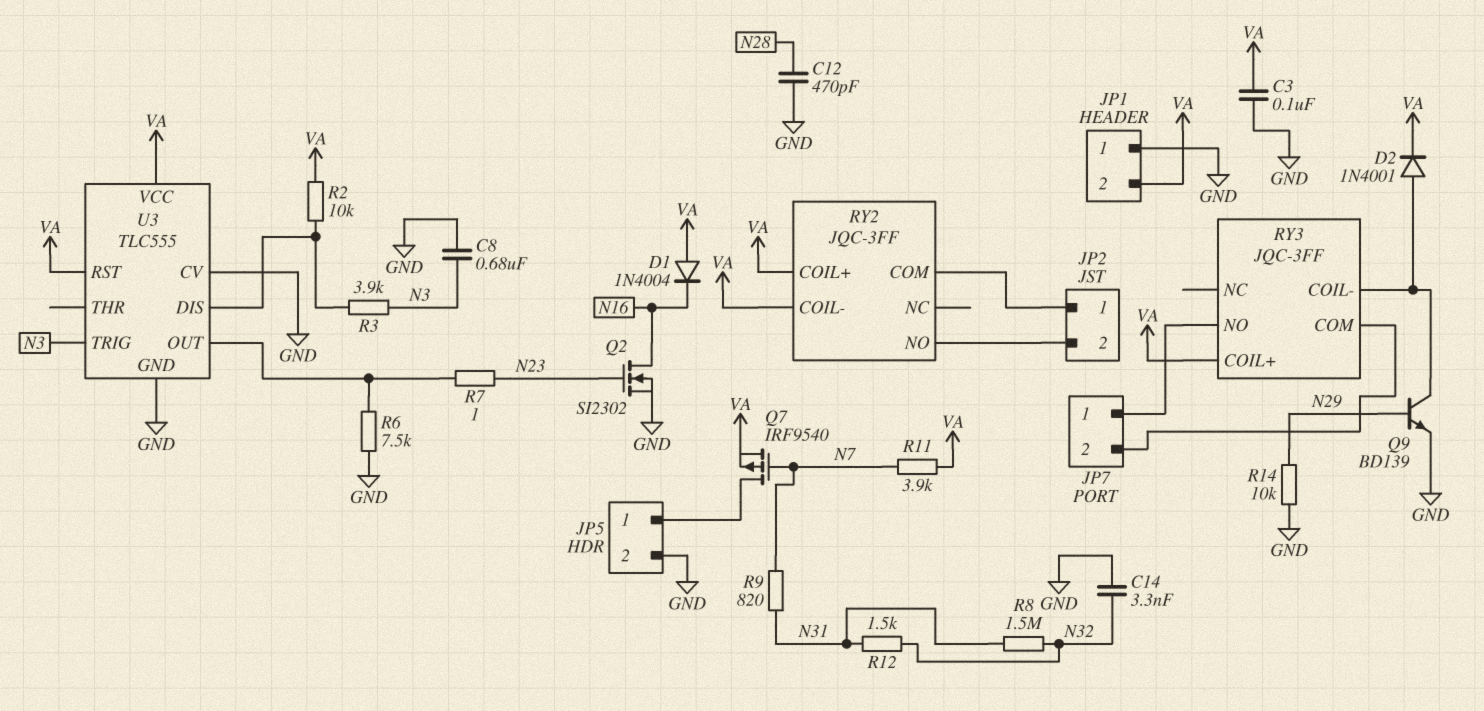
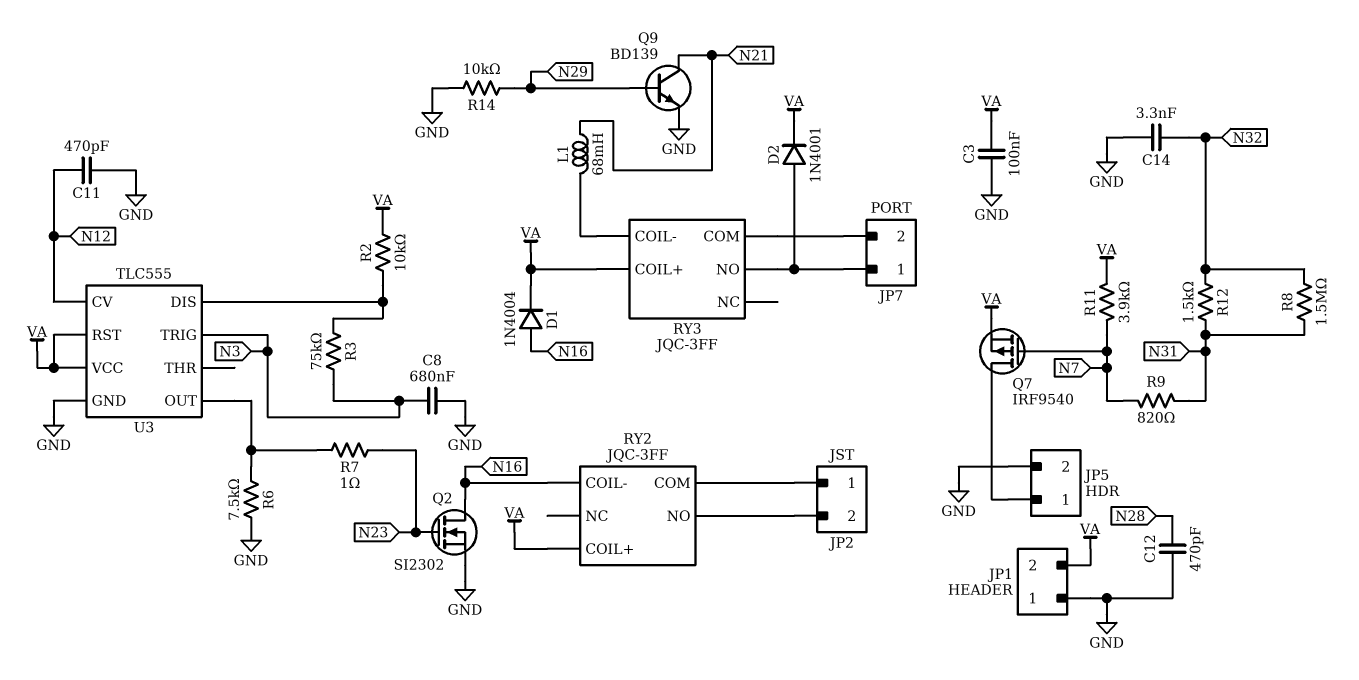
C11: none -> 470pF (GND, N12)
D1: diode 1N4004 (A VA, K N16) -> diode 1N4004 (A N16, K VA)
D2: diode 1N4001 (A RY3/COIL-, K VA) -> diode 1N4001 (A JP7/1, K VA)
L1: none -> 68mH (N21, RY3/COIL-)
Q9: NPN BD139 (B N29, C RY3/COIL-, E GND) -> NPN BD139 (B N29, C N21, E GND)
R3: 3.9k (N3, U3/DIS) -> 75k (N3, U3/DIS)
RY2 pin COIL-: VA -> N16
U3 pin CV: GND -> N12

